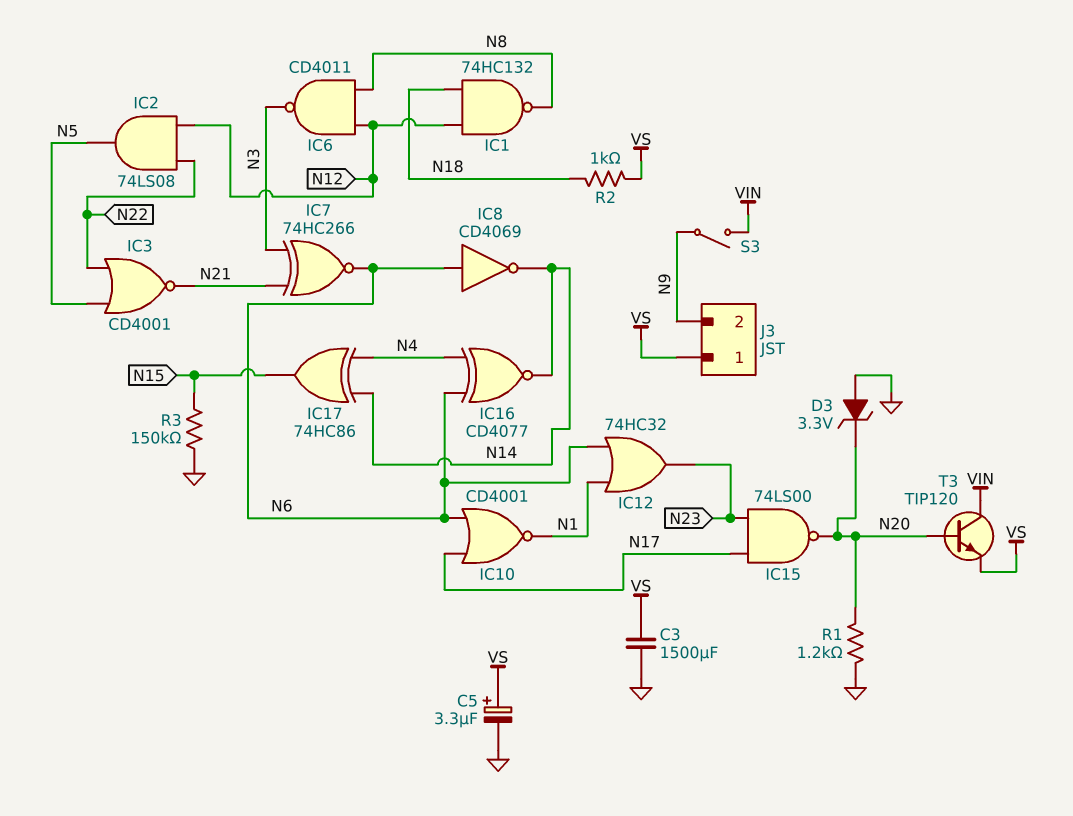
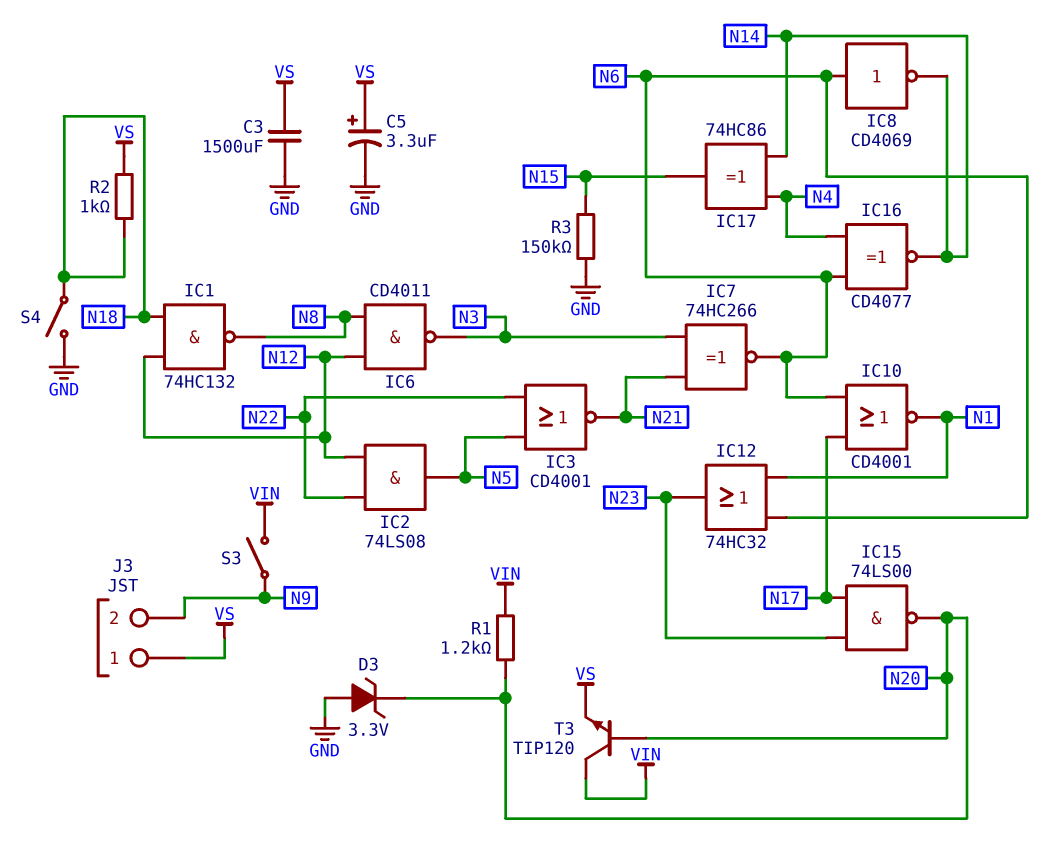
R1: 1.2k (GND, N20) -> 1.2k (N20, VIN)
S4: none -> switch (GND, N18)

